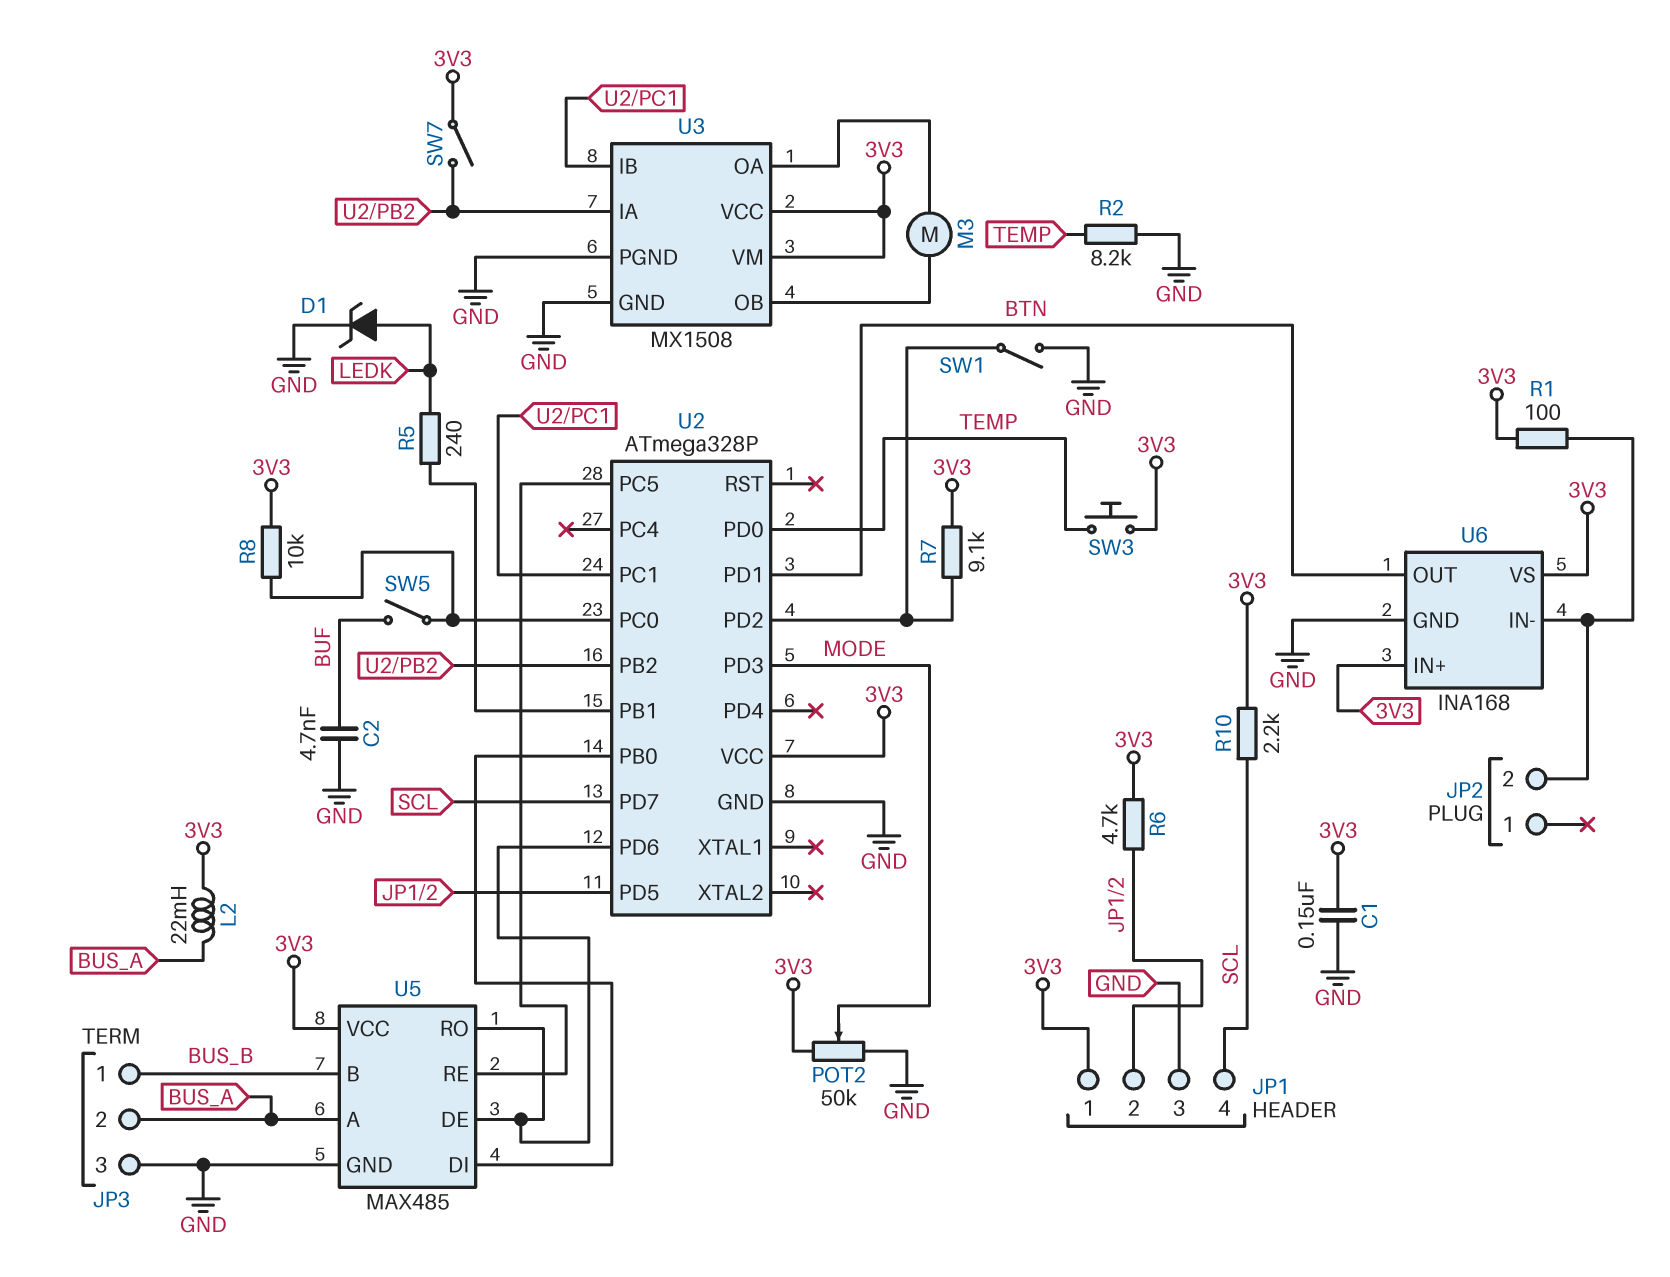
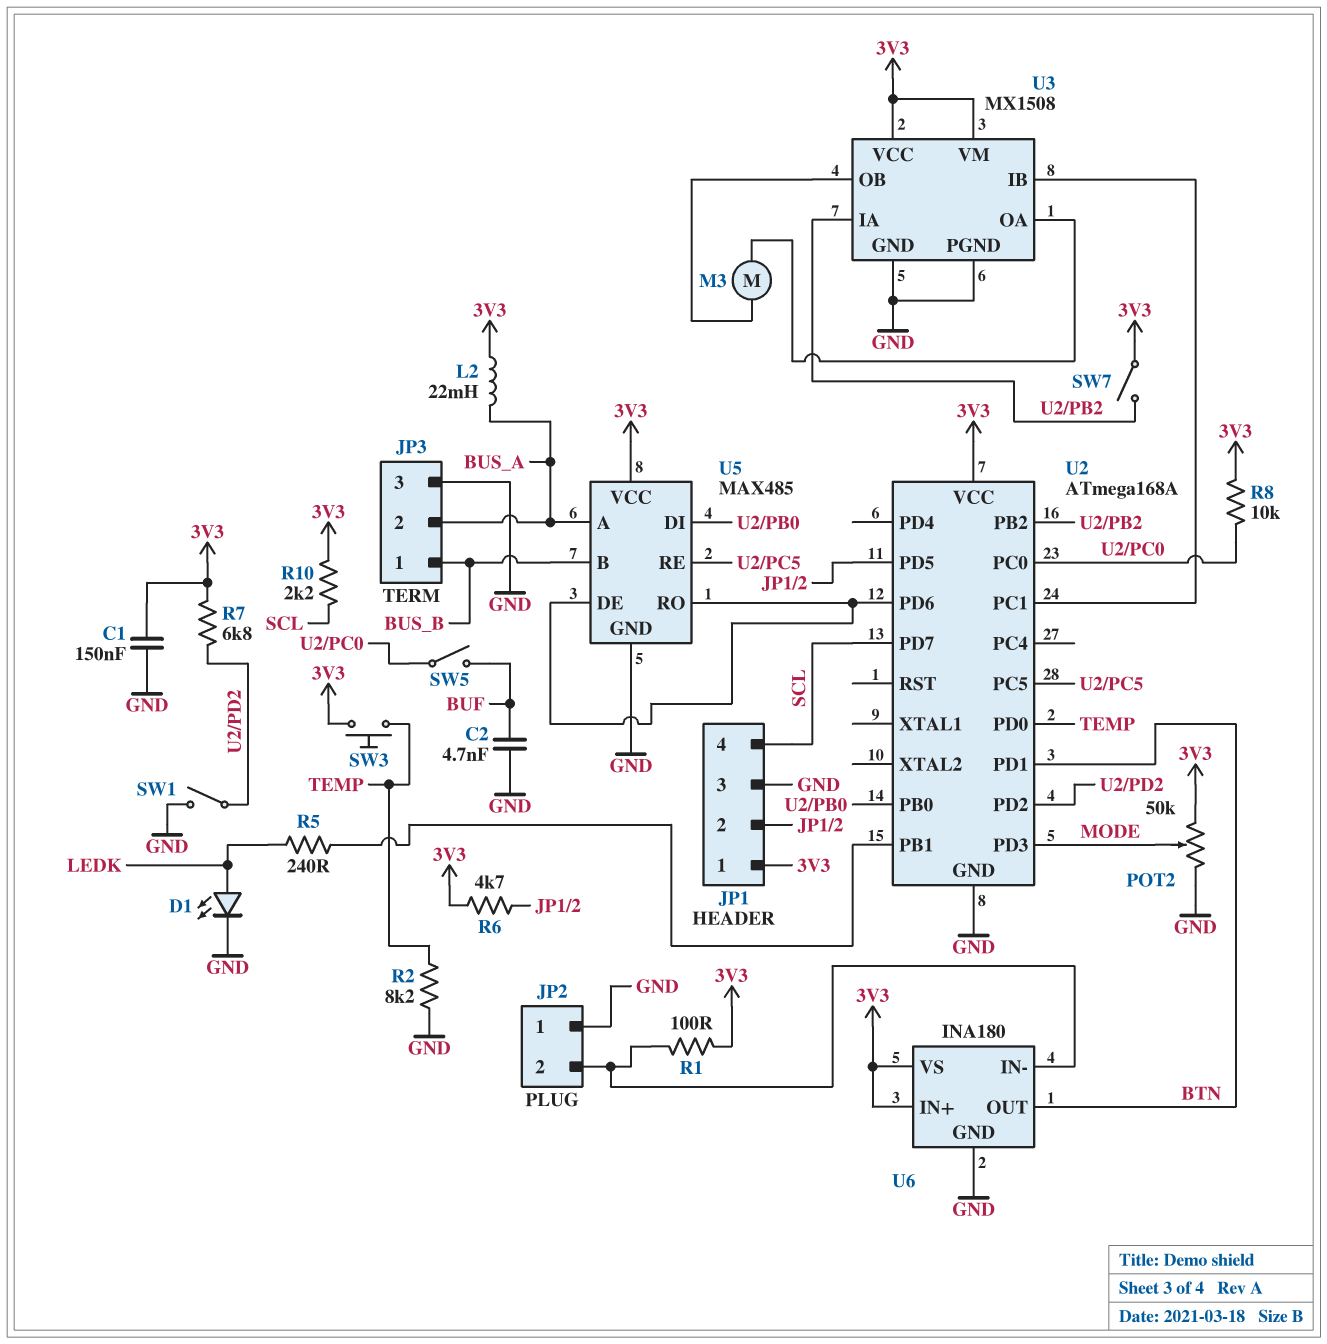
D1: zener (A LEDK, K GND) -> LED (A LEDK, K GND)
JP2 pin 1: none -> GND
R7: 9.1k (3V3, U2/PD2) -> 6.8k (3V3, U2/PD2)
U2: ATmega328P -> ATmega168A
U6: INA168 -> INA180

